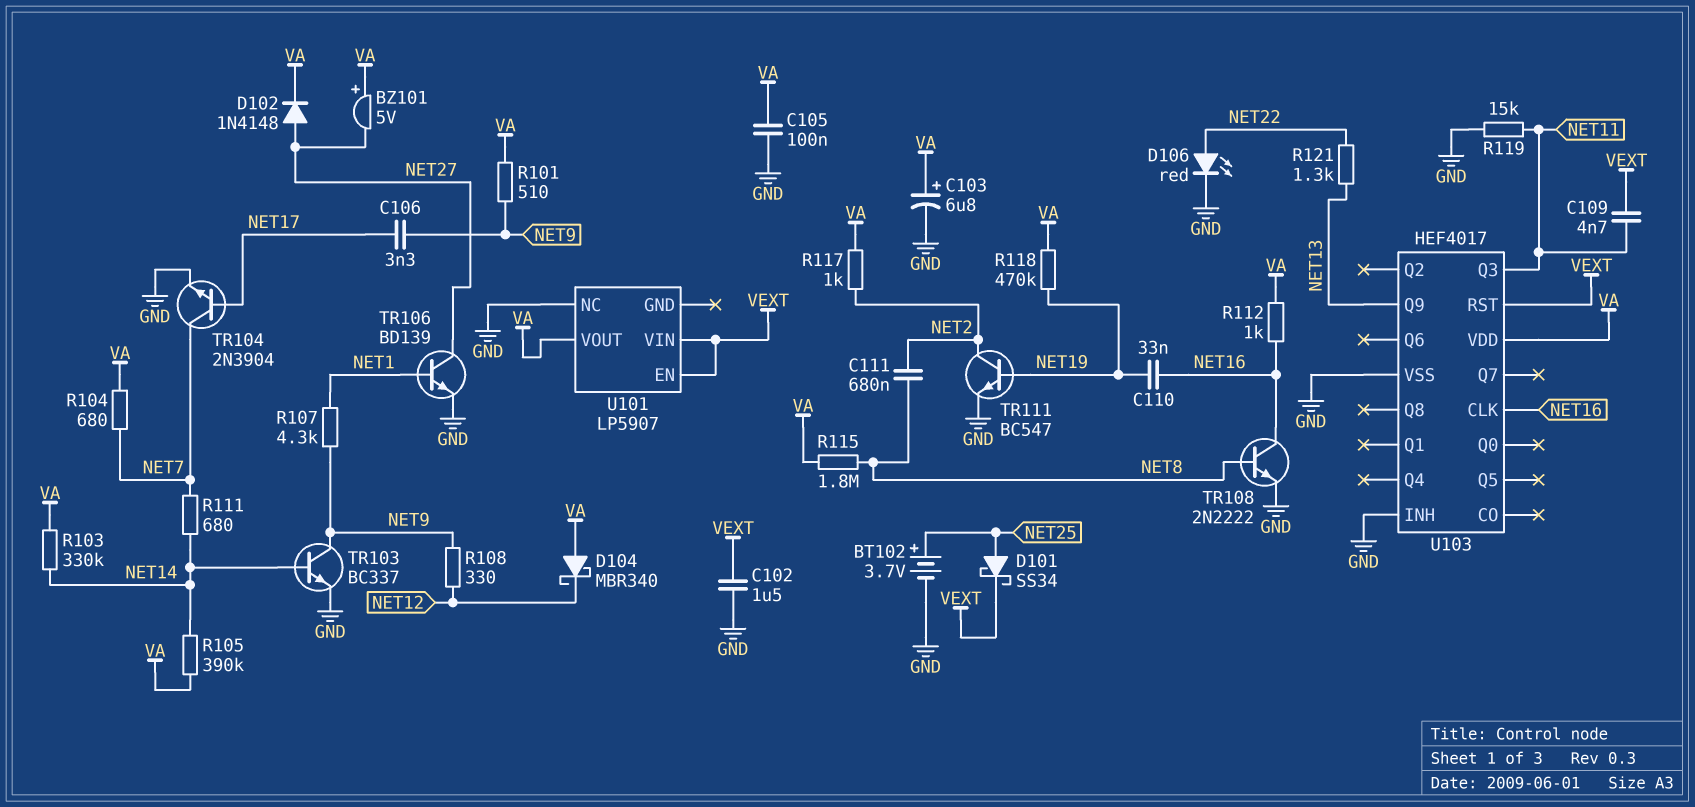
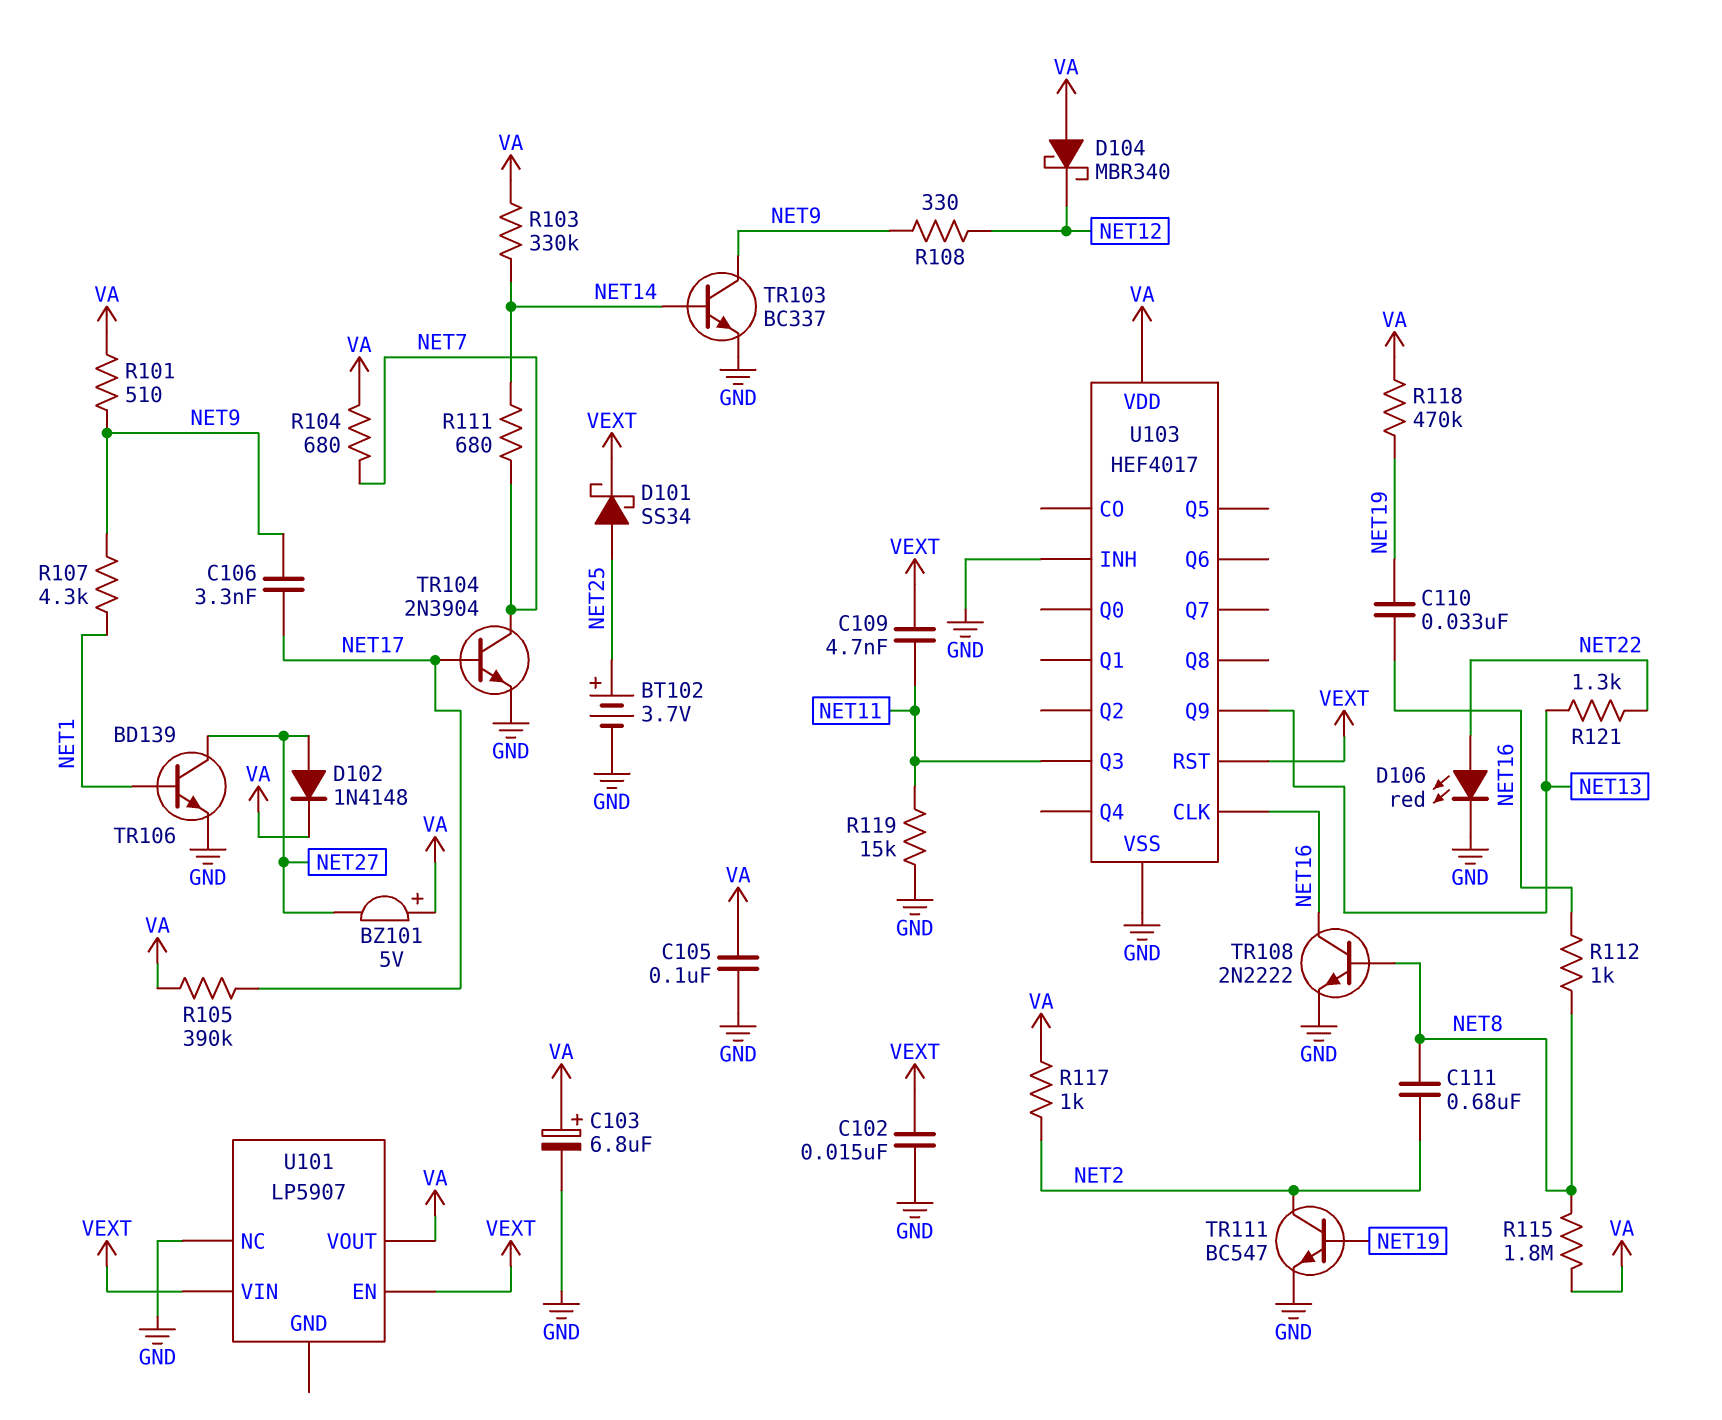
C102: 1.5uF (GND, VEXT) -> 15nF (GND, VEXT)
R105: 390k (NET14, VA) -> 390k (NET17, VA)
R112: 1k (NET16, VA) -> 1k (NET8, NET16)

